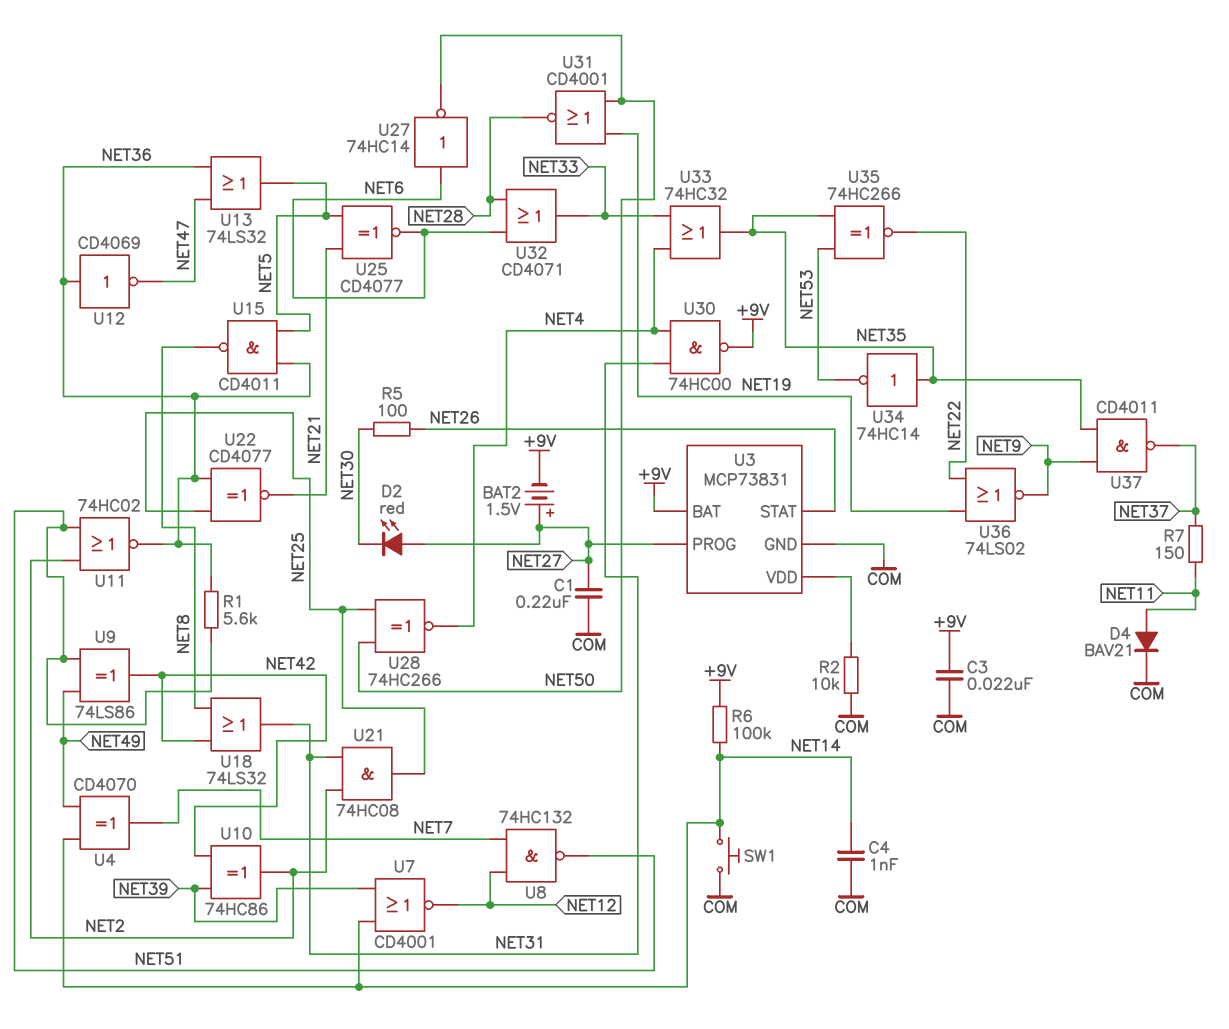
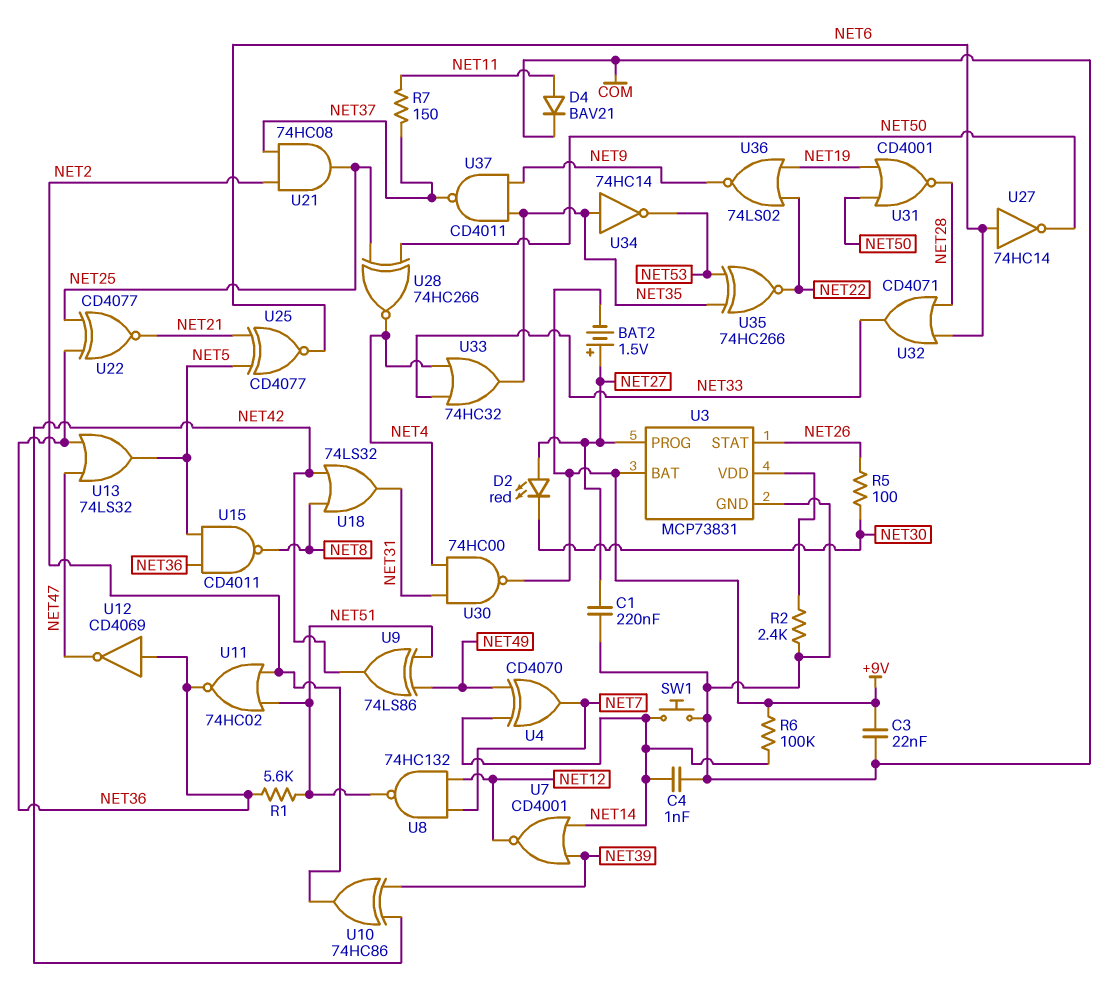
R2: 10k (COM, U3/VDD) -> 2.4k (COM, U3/VDD)
U21: AND 74HC08 (in NET2, in NET31, out NET25) -> AND 74HC08 (in NET2, in NET37, out NET25)

